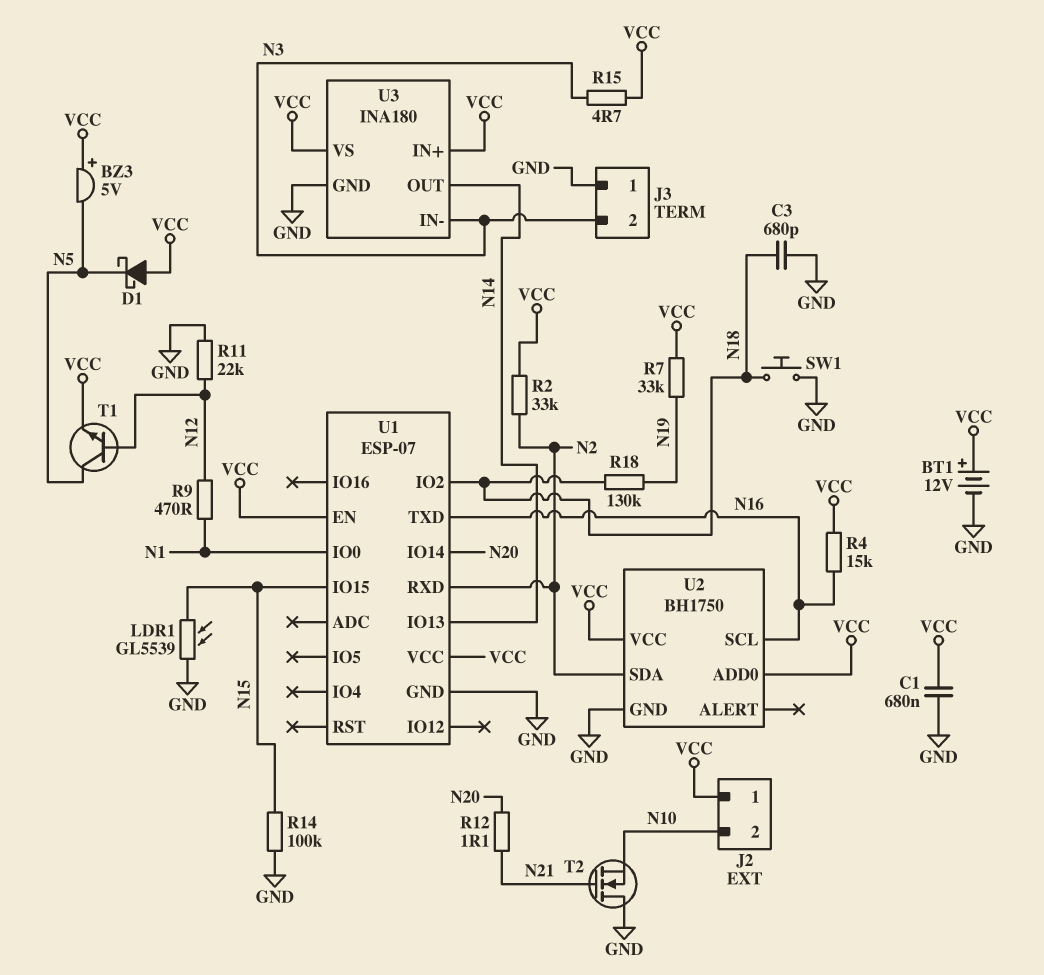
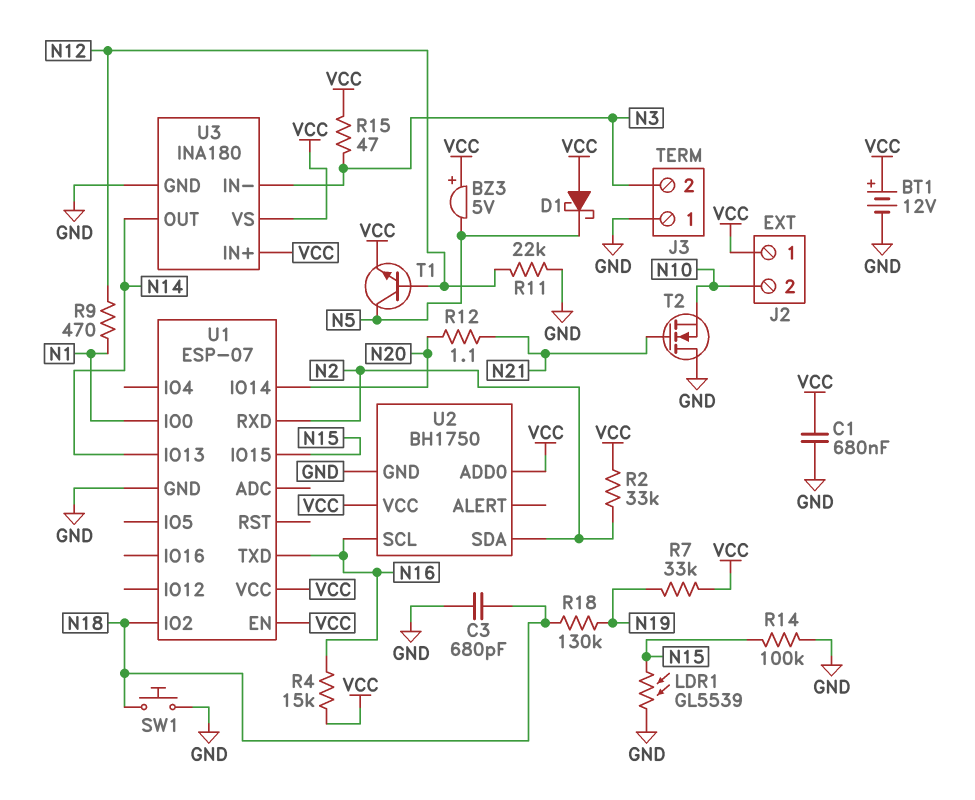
R15: 4.7 (N3, VCC) -> 47 (N3, VCC)

